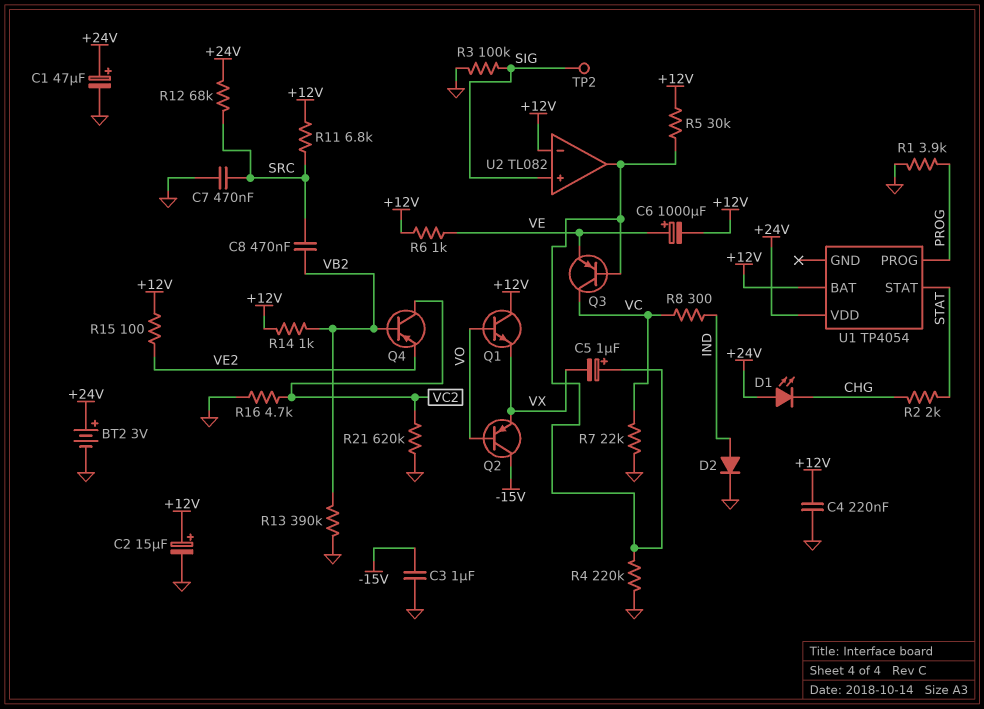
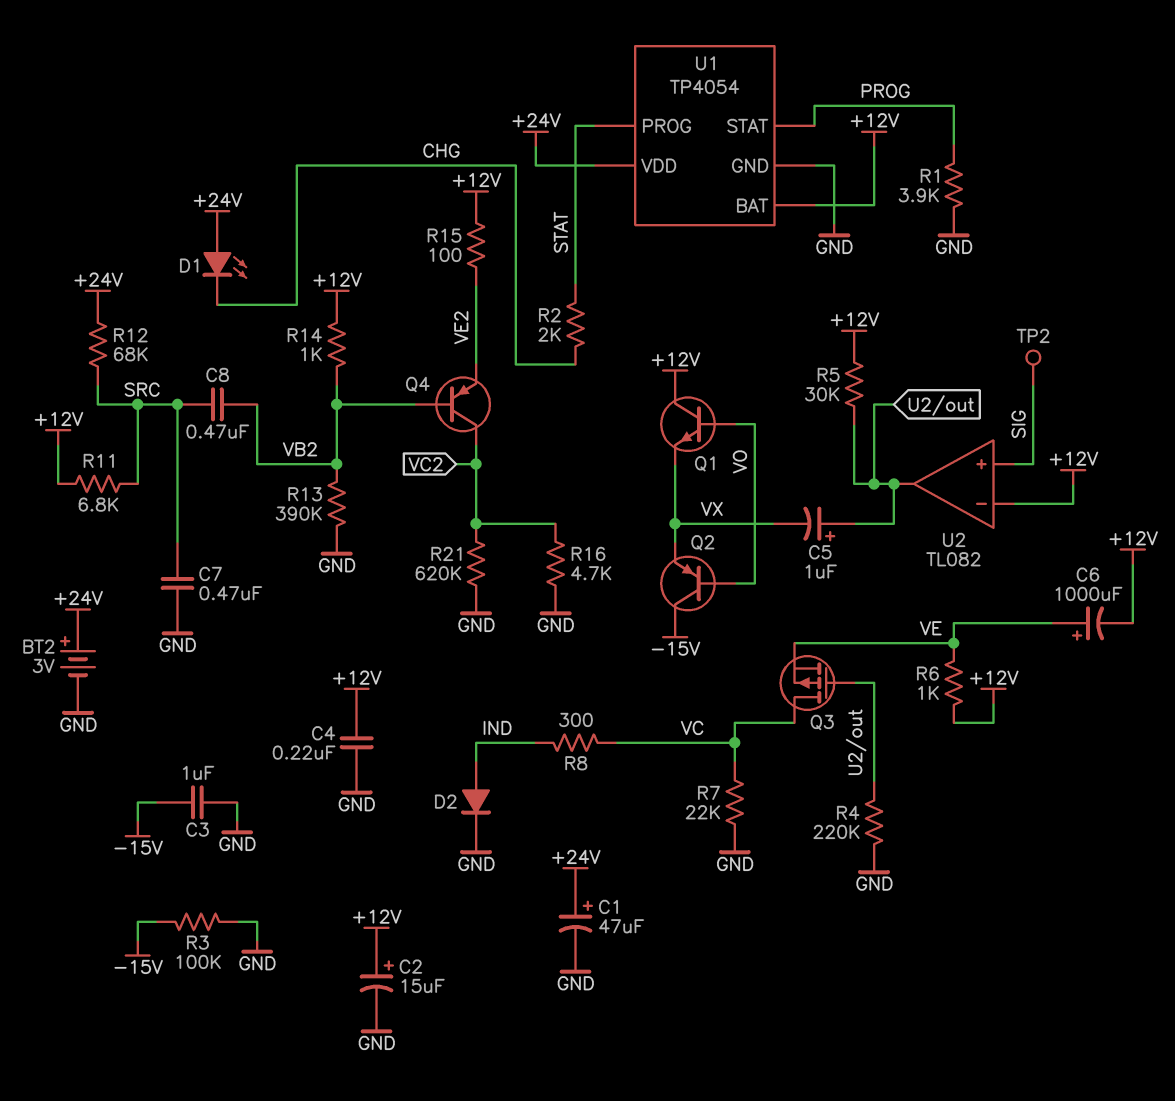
Q3: PNP (B U2/out, C VC, E VE) -> PMOS (G U2/out, D VC, S VE)
R3: 100k (GND, SIG) -> 100k (-15V, GND)
U1 pin GND: none -> GND
U1 pin PROG: PROG -> STAT
U1 pin STAT: STAT -> PROG

